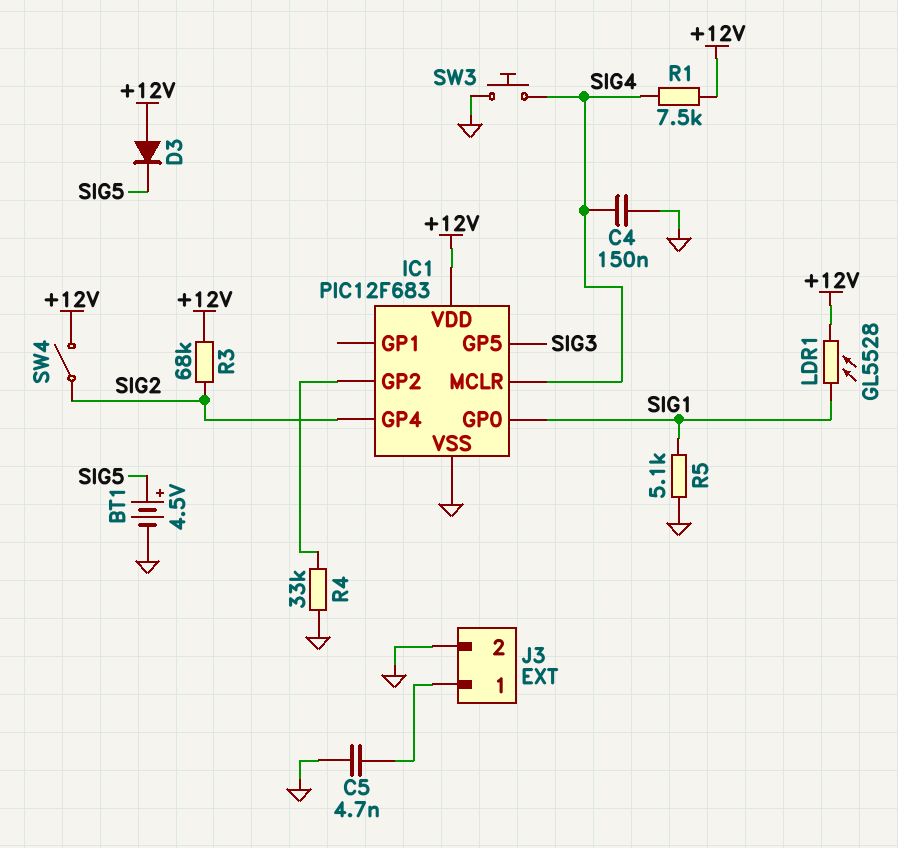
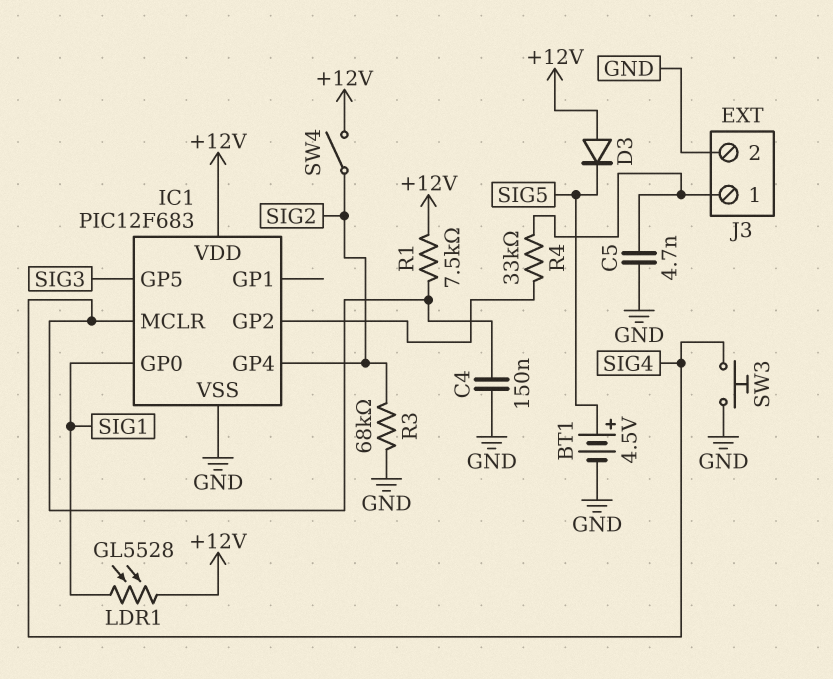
R3: 68k (+12V, SIG2) -> 68k (GND, SIG2)
R4: 33k (GND, IC1/GP2) -> 33k (IC1/GP2, J3/1)
R5: 5.1k (GND, SIG1) -> none

